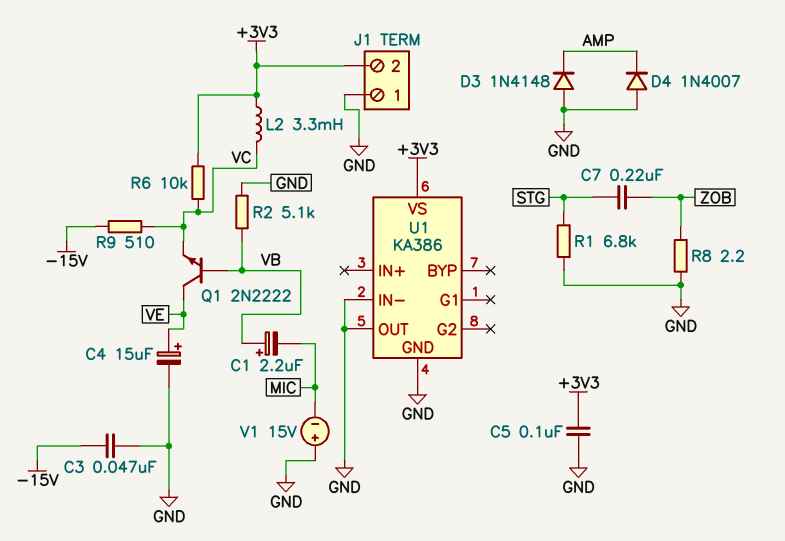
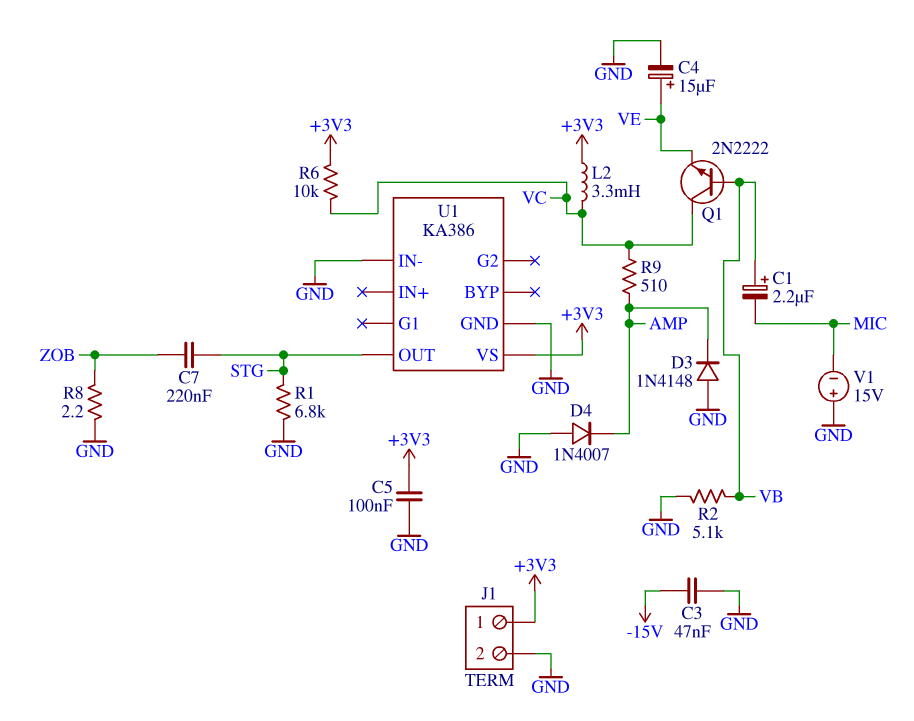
J1 pin 1: GND -> +3V3
J1 pin 2: +3V3 -> GND
Q1: NPN 2N2222 (B VB, C VE, E VC) -> NPN 2N2222 (B VB, C VC, E VE)
R9: 510 (-15V, VC) -> 510 (AMP, VC)
U1 pin OUT: GND -> STG

